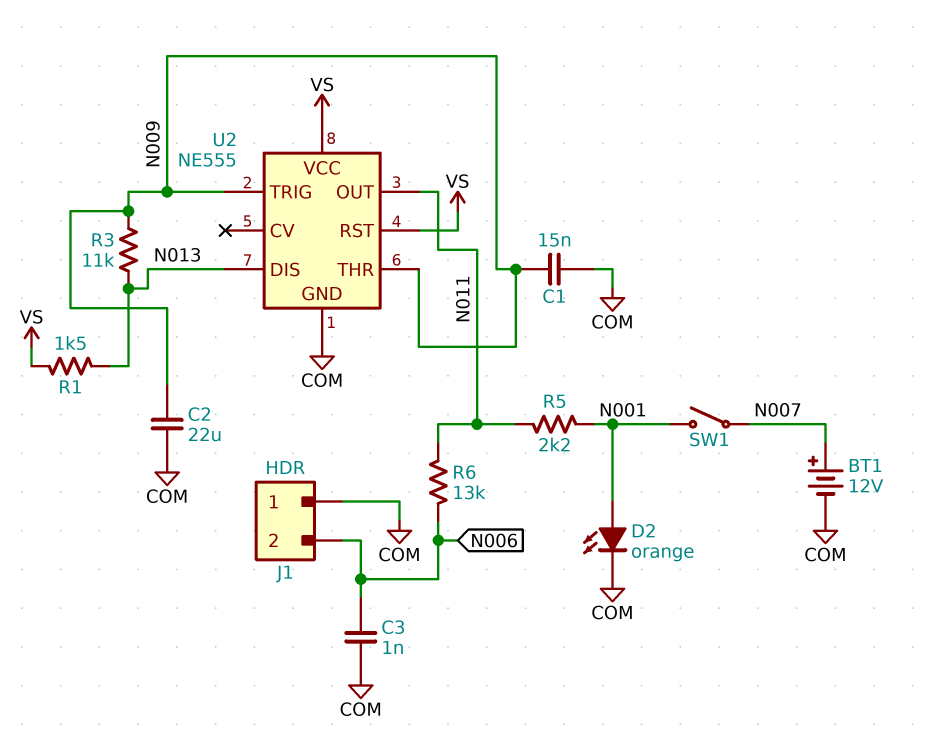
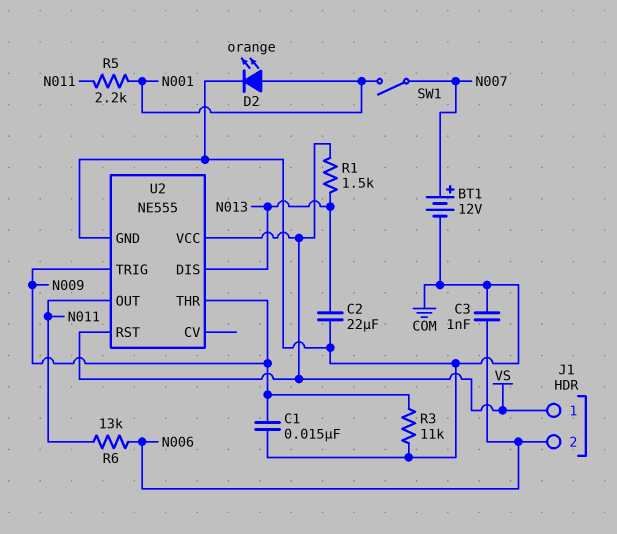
C2: 22uF (COM, N009) -> 22uF (COM, N013)
J1 pin 1: COM -> VS
R3: 11k (N009, N013) -> 11k (COM, N009)

